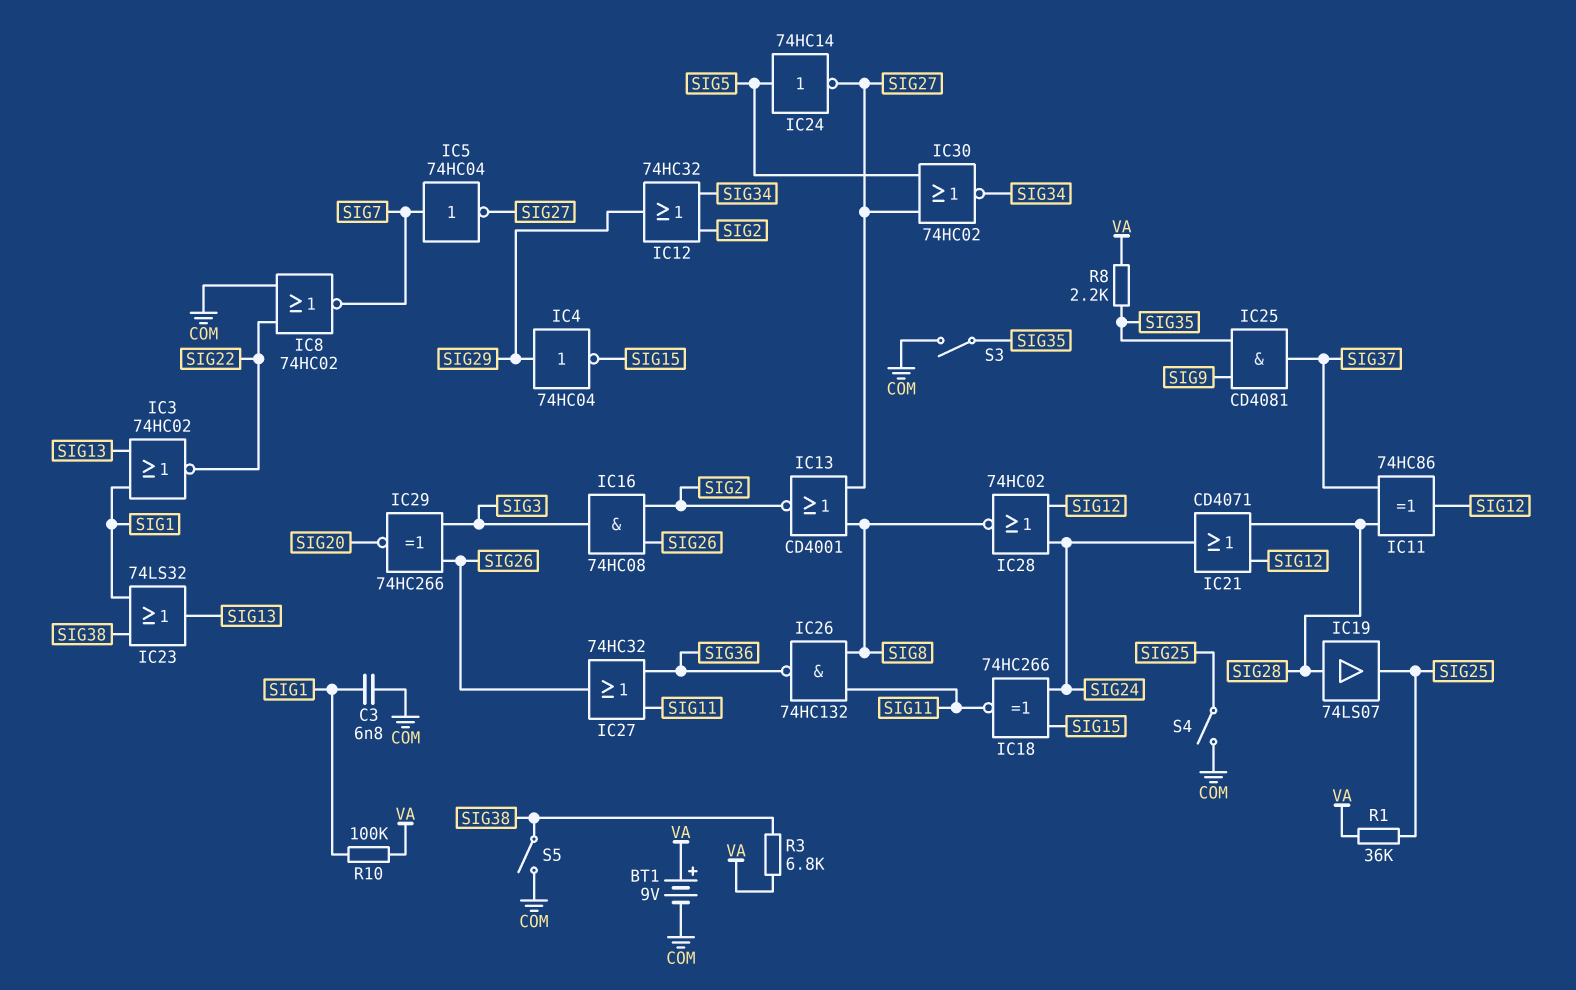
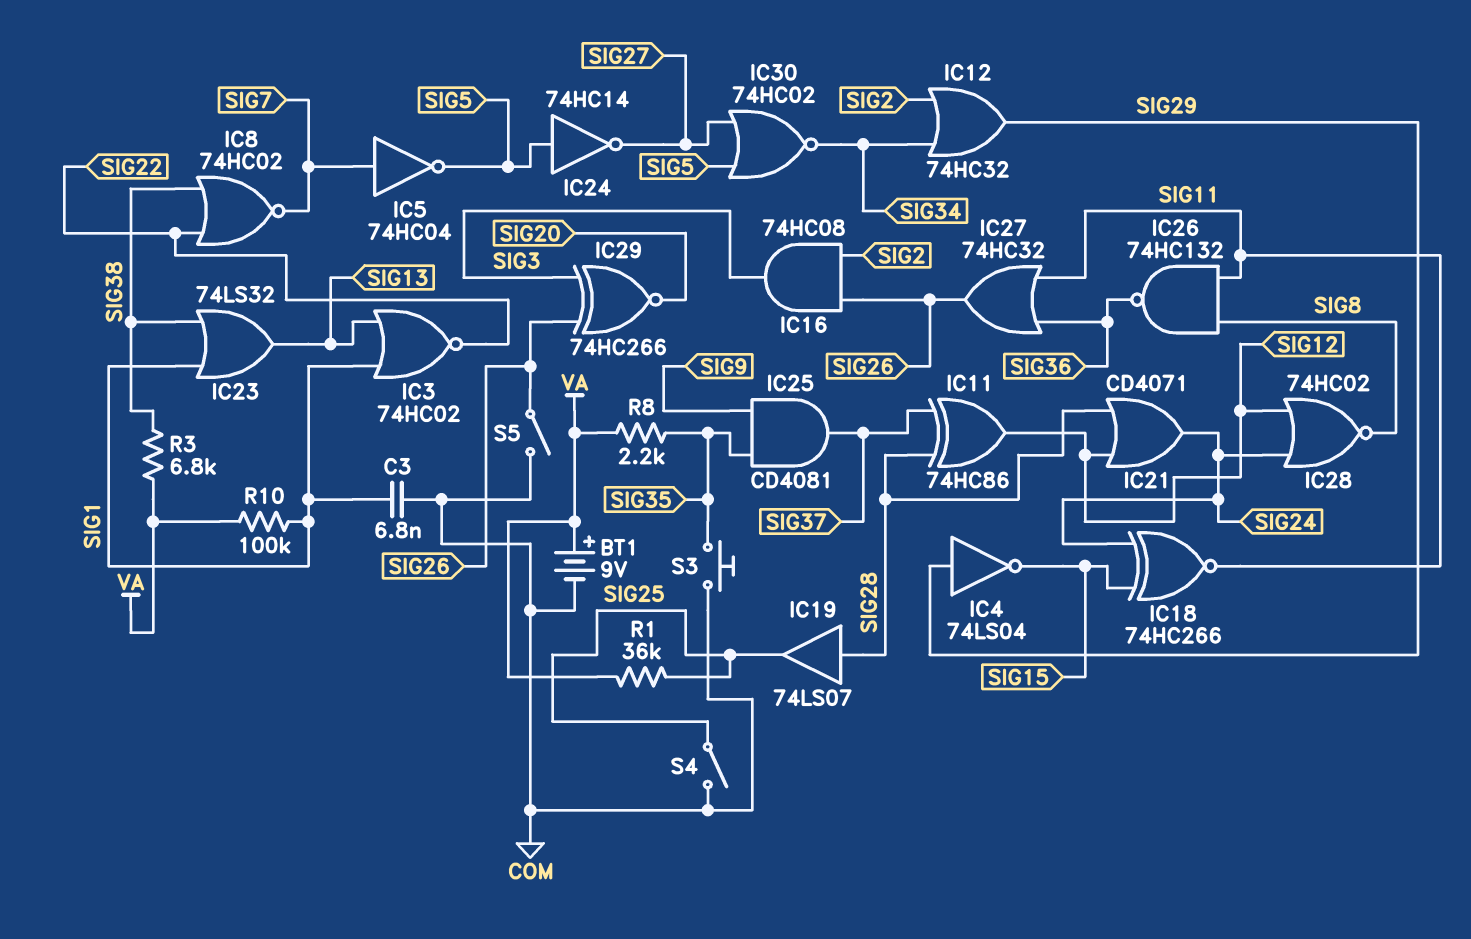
IC4: NOT 74HC04 (in SIG29, out SIG15) -> NOT 74LS04 (in SIG29, out SIG15)
IC5: NOT 74HC04 (in SIG7, out SIG27) -> NOT 74HC04 (in SIG7, out SIG5)
IC8: NOR 74HC02 (in COM, in SIG22, out SIG7) -> NOR 74HC02 (in SIG22, in SIG38, out SIG7)
IC13: NOR CD4001 (in SIG8, in SIG27, out SIG2) -> none
S3: switch (COM, SIG35) -> button (COM, SIG35)
S5: switch (COM, SIG38) -> switch (COM, SIG26)

